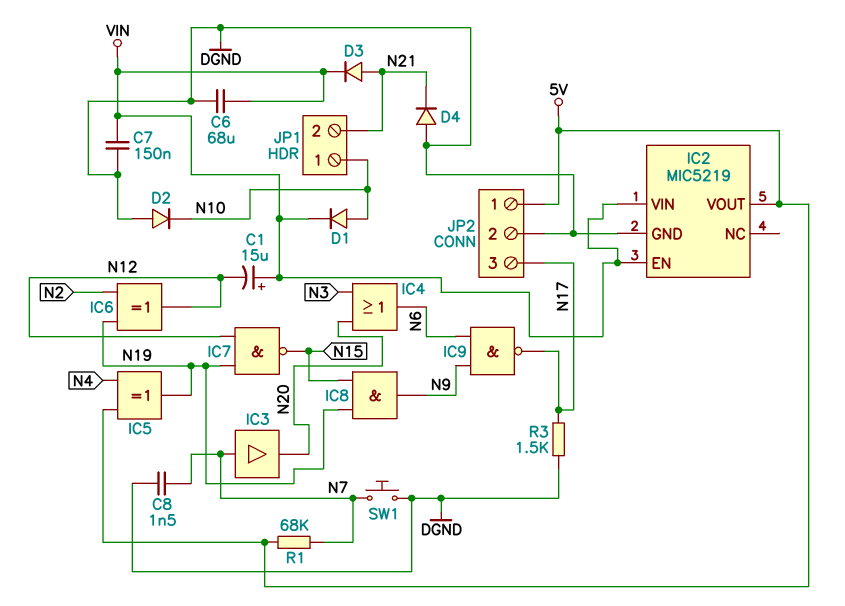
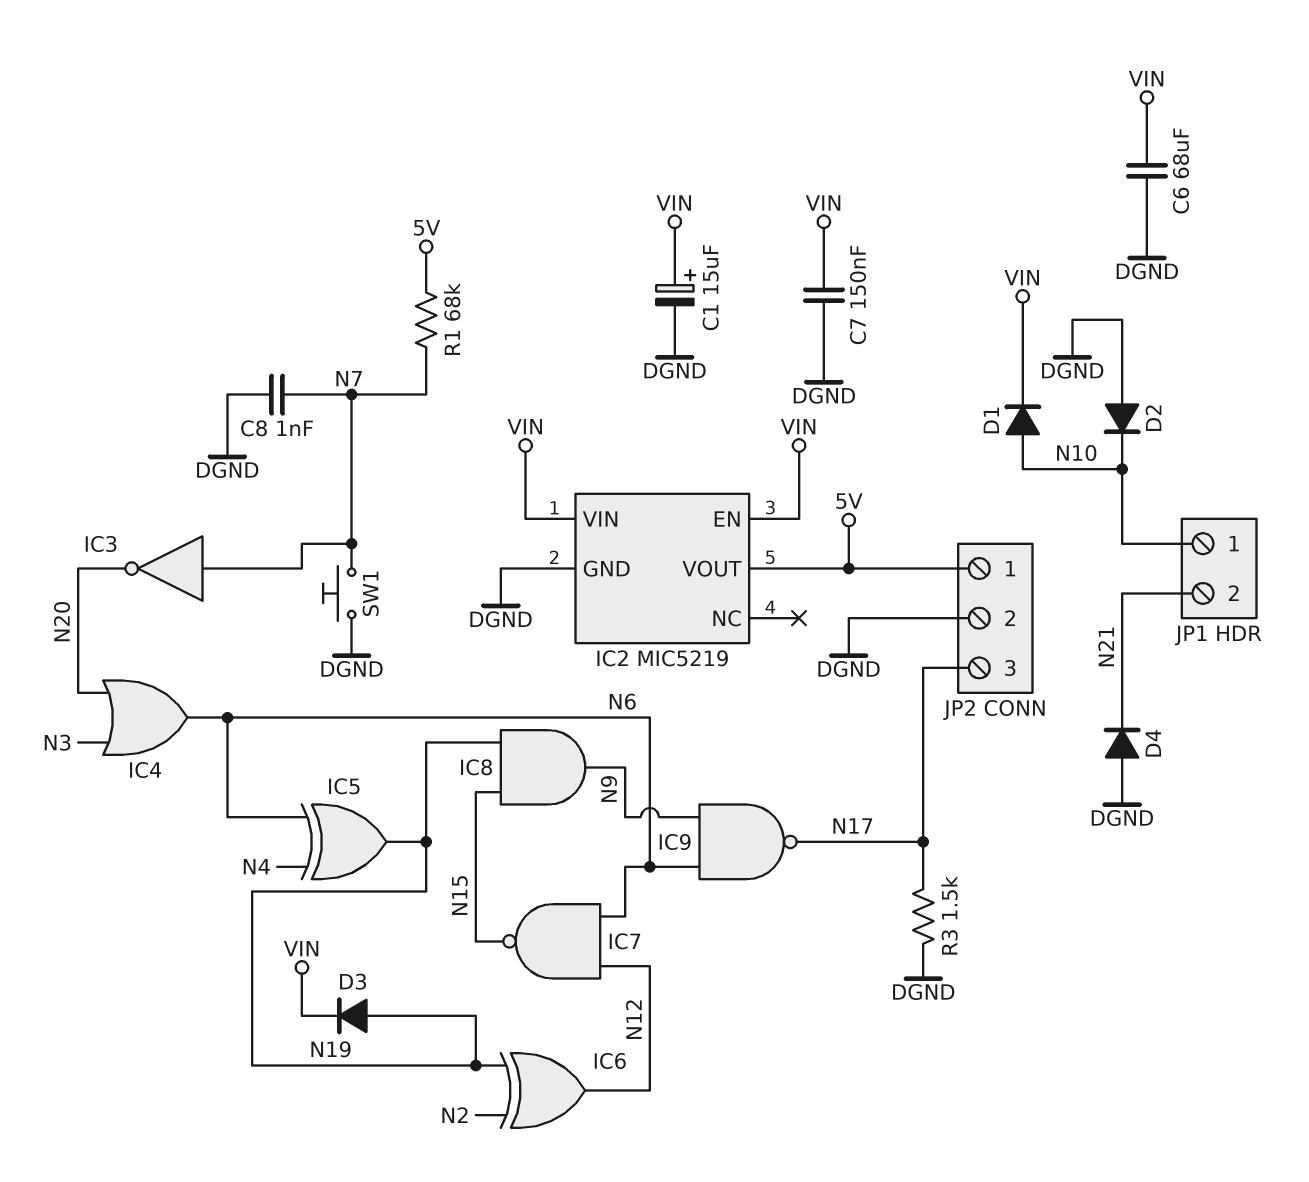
C1: 15uF (plus VIN, minus N12) -> 15uF (plus VIN, minus DGND)
C8: 1.5nF (DGND, N7) -> 1nF (DGND, N7)
D3: diode (A N21, K VIN) -> diode (A N19, K VIN)
IC3: buffer (in N7, out N20) -> NOT (in N7, out N20)
IC5: XOR (in 5V, in N4, out N19) -> XOR (in N4, in N6, out N19)
IC7: NAND (in N12, in N19, out N15) -> NAND (in N6, in N12, out N15)

